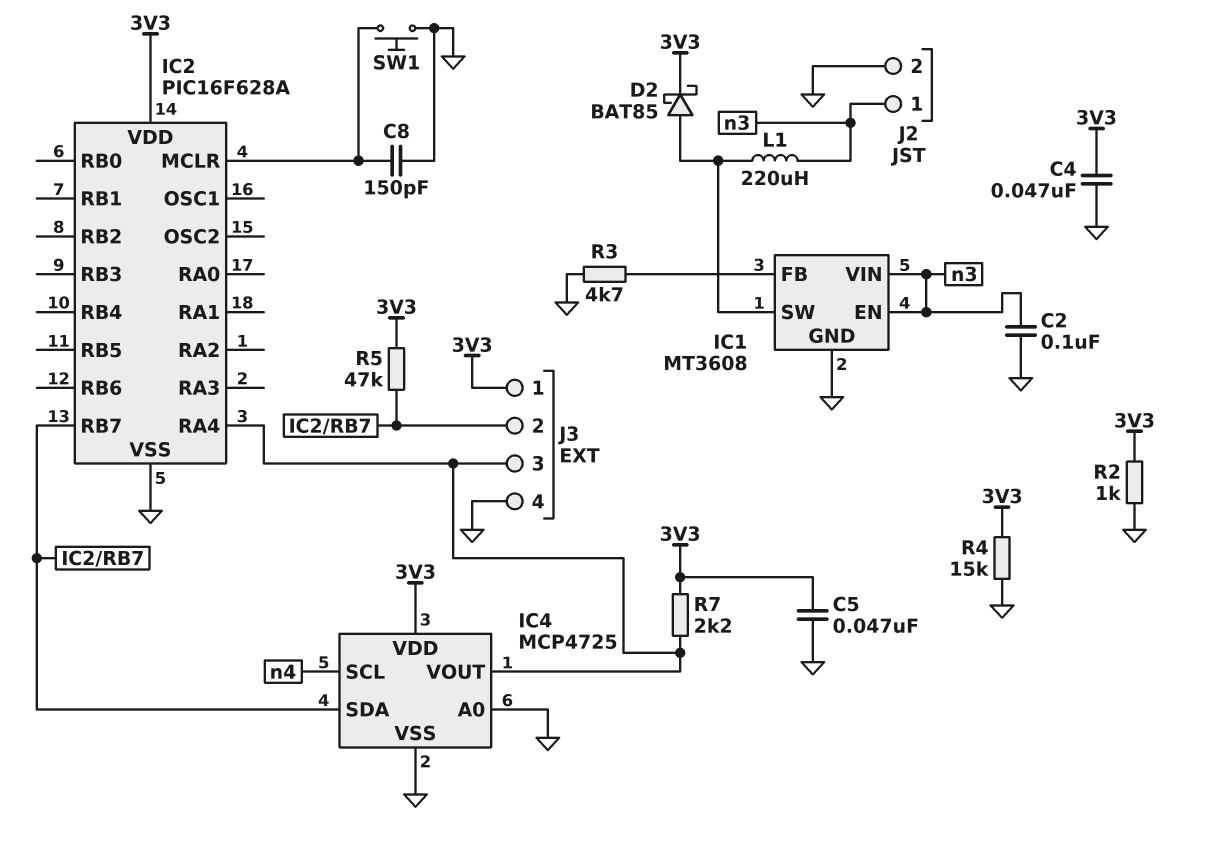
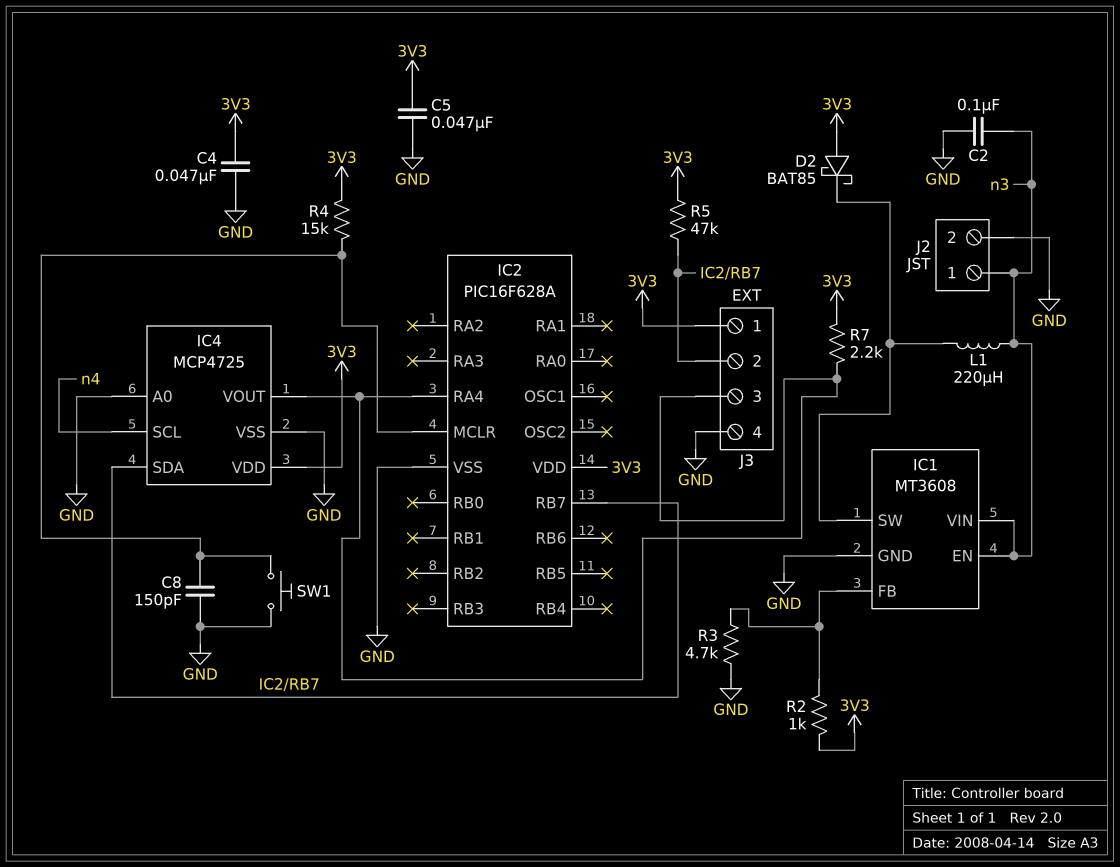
D2: schottky BAT85 (A IC1/SW, K 3V3) -> schottky BAT85 (A 3V3, K IC1/SW)
R2: 1k (3V3, GND) -> 1k (3V3, IC1/FB)
R4: 15k (3V3, GND) -> 15k (3V3, IC2/MCLR)

